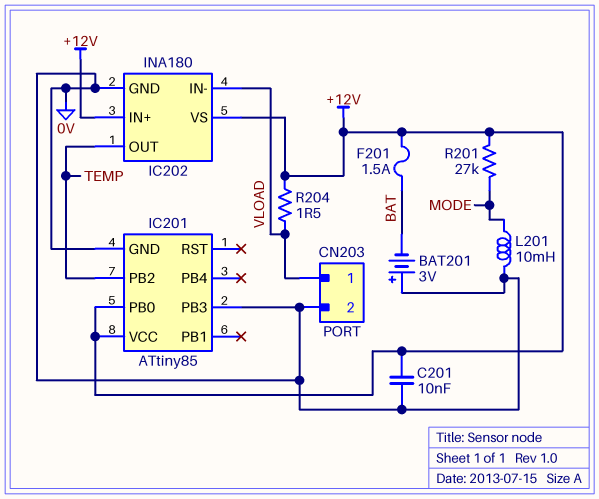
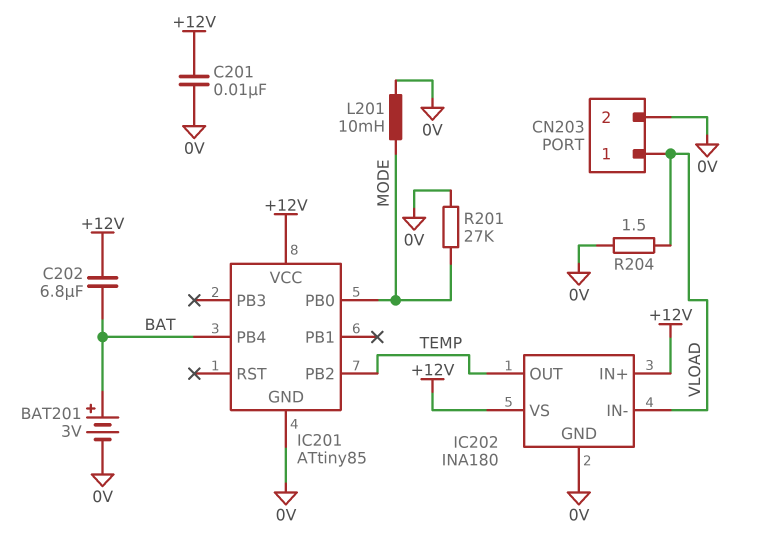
BAT201: 3V (plus 0V, minus BAT) -> 3V (plus BAT, minus 0V)
C202: none -> 6.8uF (+12V, BAT)
F201: 1.5A (+12V, BAT) -> none
IC201 pin PB0: +12V -> MODE
IC201 pin PB3: 0V -> none
IC201 pin PB4: none -> BAT
R201: 27k (+12V, MODE) -> 27k (0V, MODE)
R204: 1.5 (+12V, VLOAD) -> 1.5 (0V, VLOAD)

